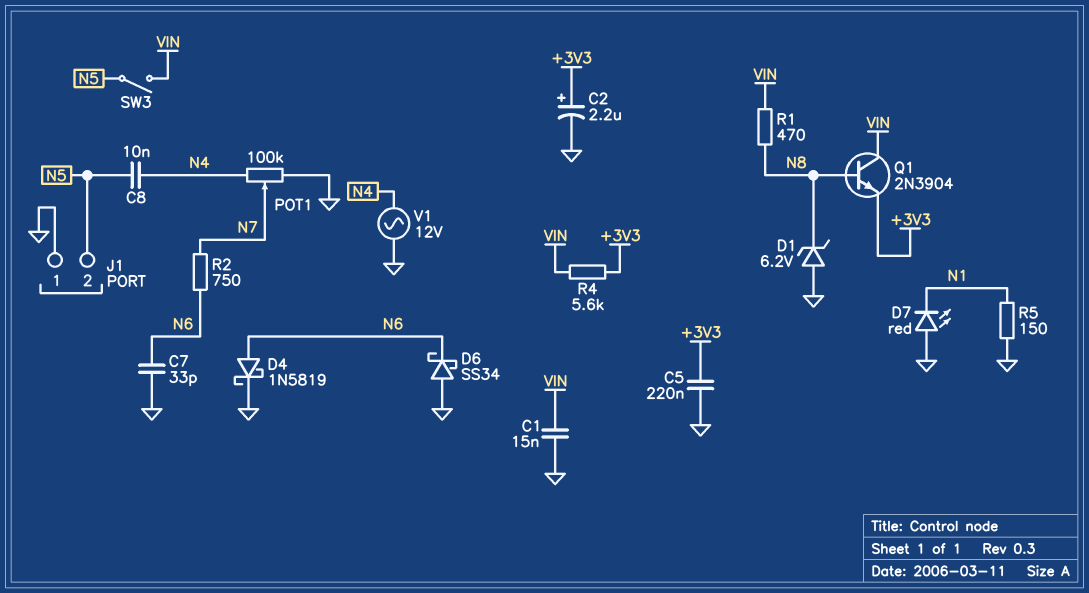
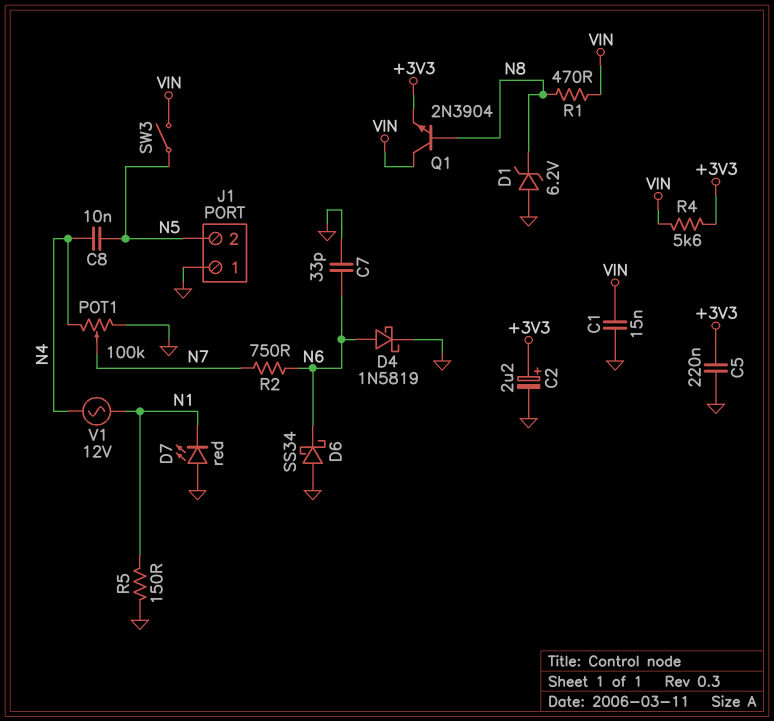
V1: AC 12V (GND, N4) -> AC 12V (N1, N4)

